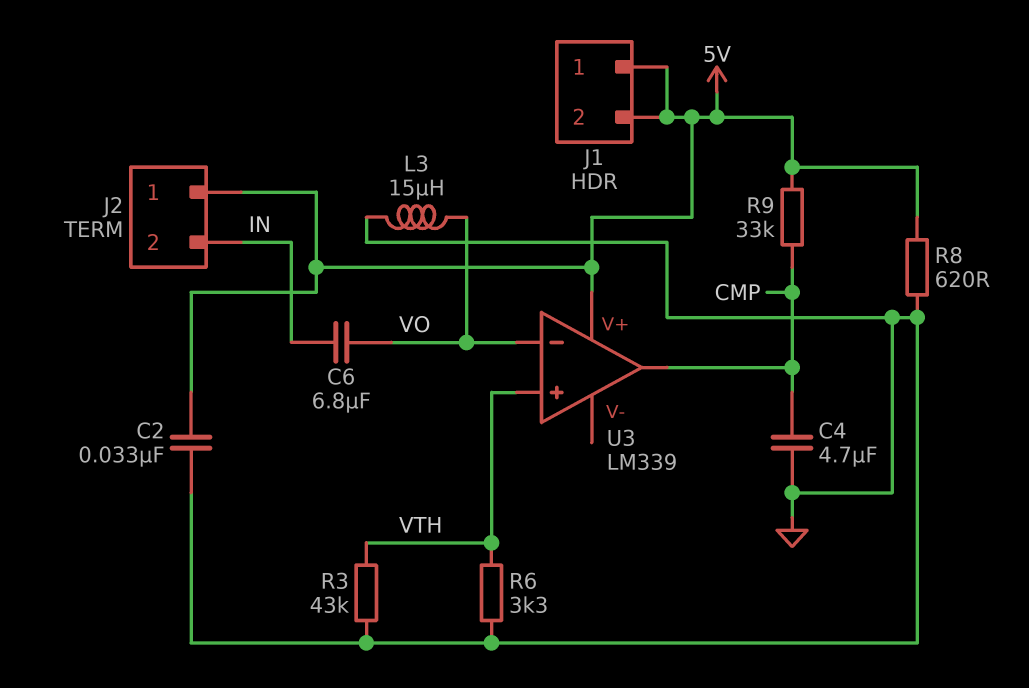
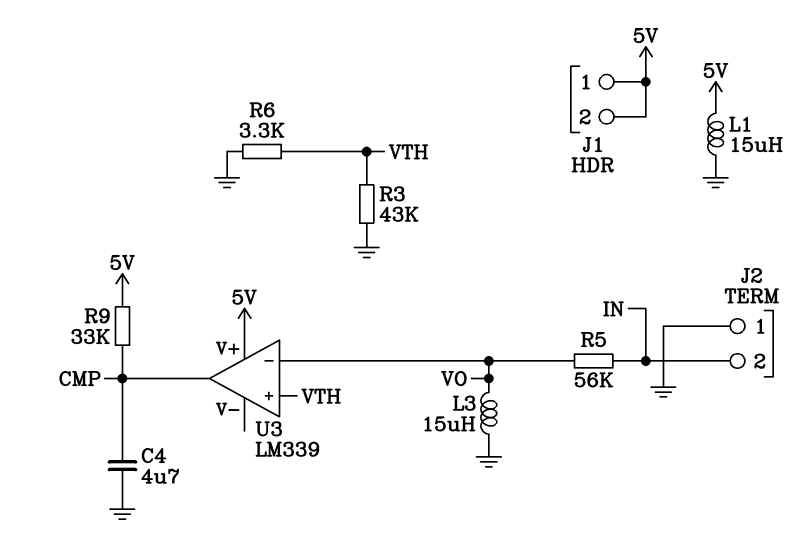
C2: 33nF (5V, GND) -> none
C6: 6.8uF (IN, VO) -> none
J2 pin 1: 5V -> GND
L1: none -> 15uH (5V, GND)
R5: none -> 56k (IN, VO)
R8: 620 (5V, GND) -> none

